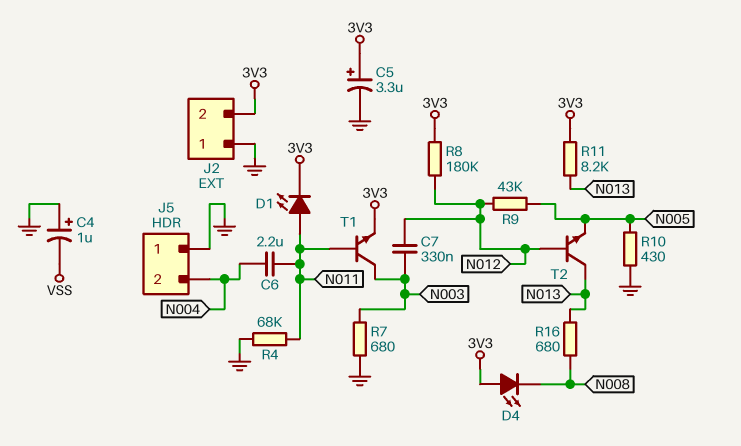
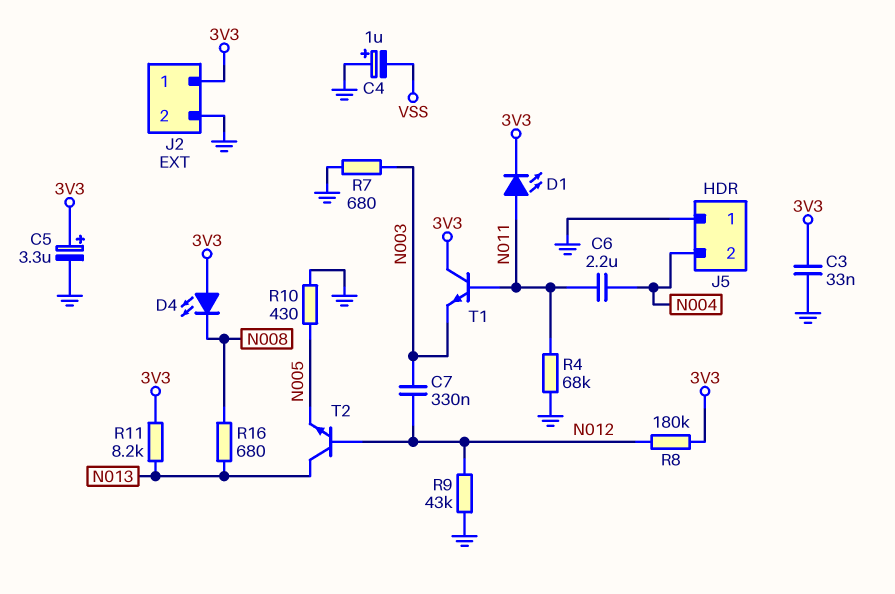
C3: none -> 33nF (3V3, GND)
J2 pin 1: GND -> 3V3
J2 pin 2: 3V3 -> GND
R9: 43k (N005, N012) -> 43k (GND, N012)
T1: NPN (B N011, C N003, E 3V3) -> NPN (B N011, C 3V3, E N003)

